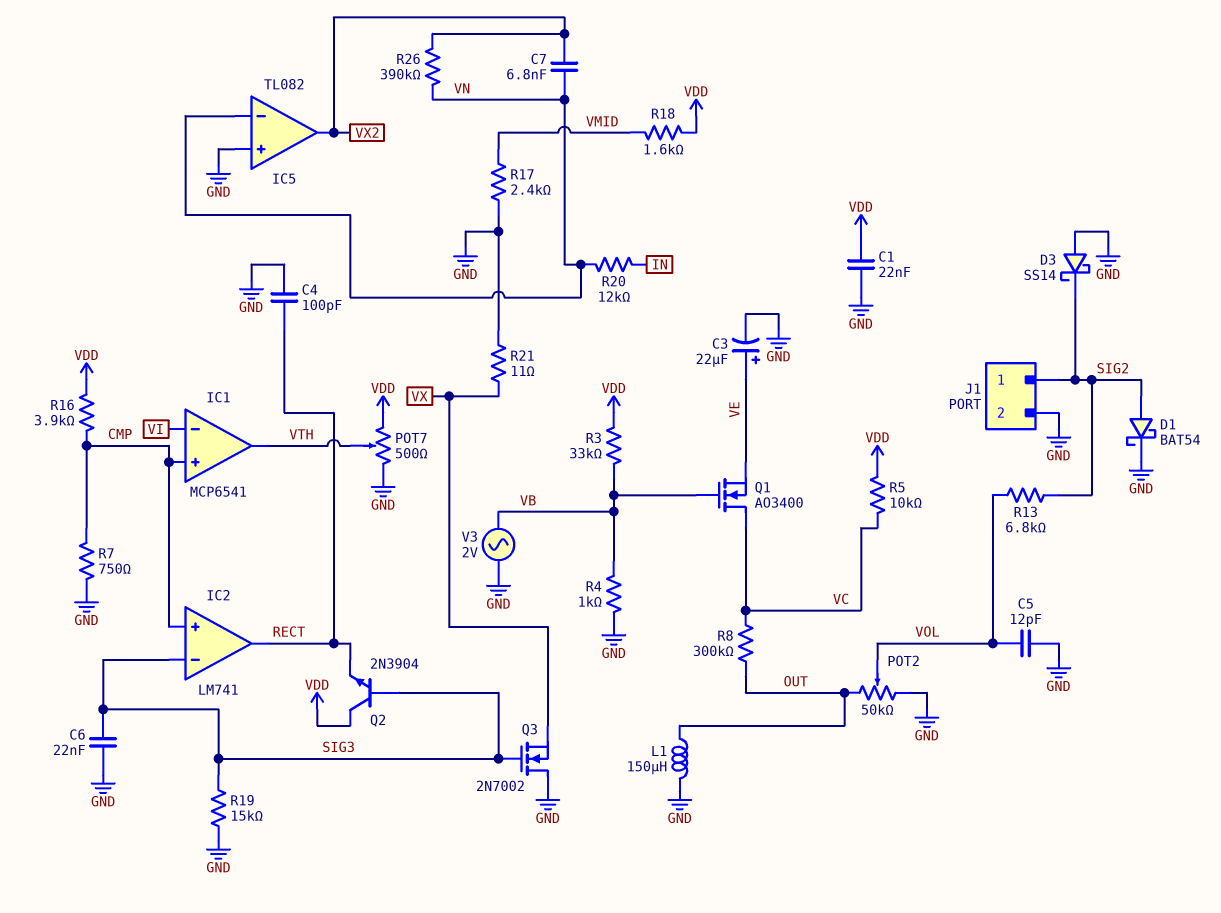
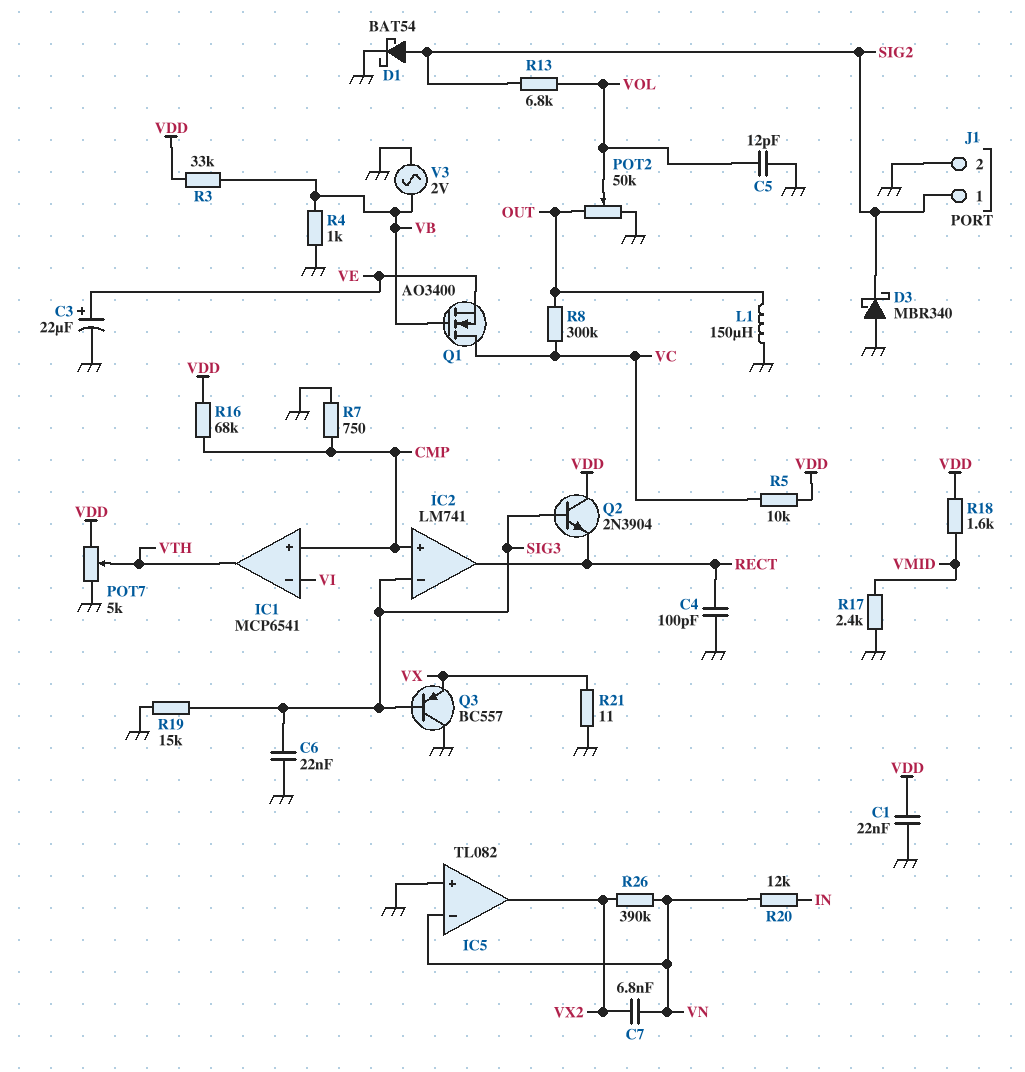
D3: schottky SS14 (A GND, K SIG2) -> schottky MBR340 (A GND, K SIG2)
POT7: 500 (GND, VDD, wiper VTH) -> 5k (GND, VDD, wiper VTH)
Q3: NMOS 2N7002 (G SIG3, D GND, S VX) -> PNP BC557 (B SIG3, C GND, E VX)
R16: 3.9k (CMP, VDD) -> 68k (CMP, VDD)

